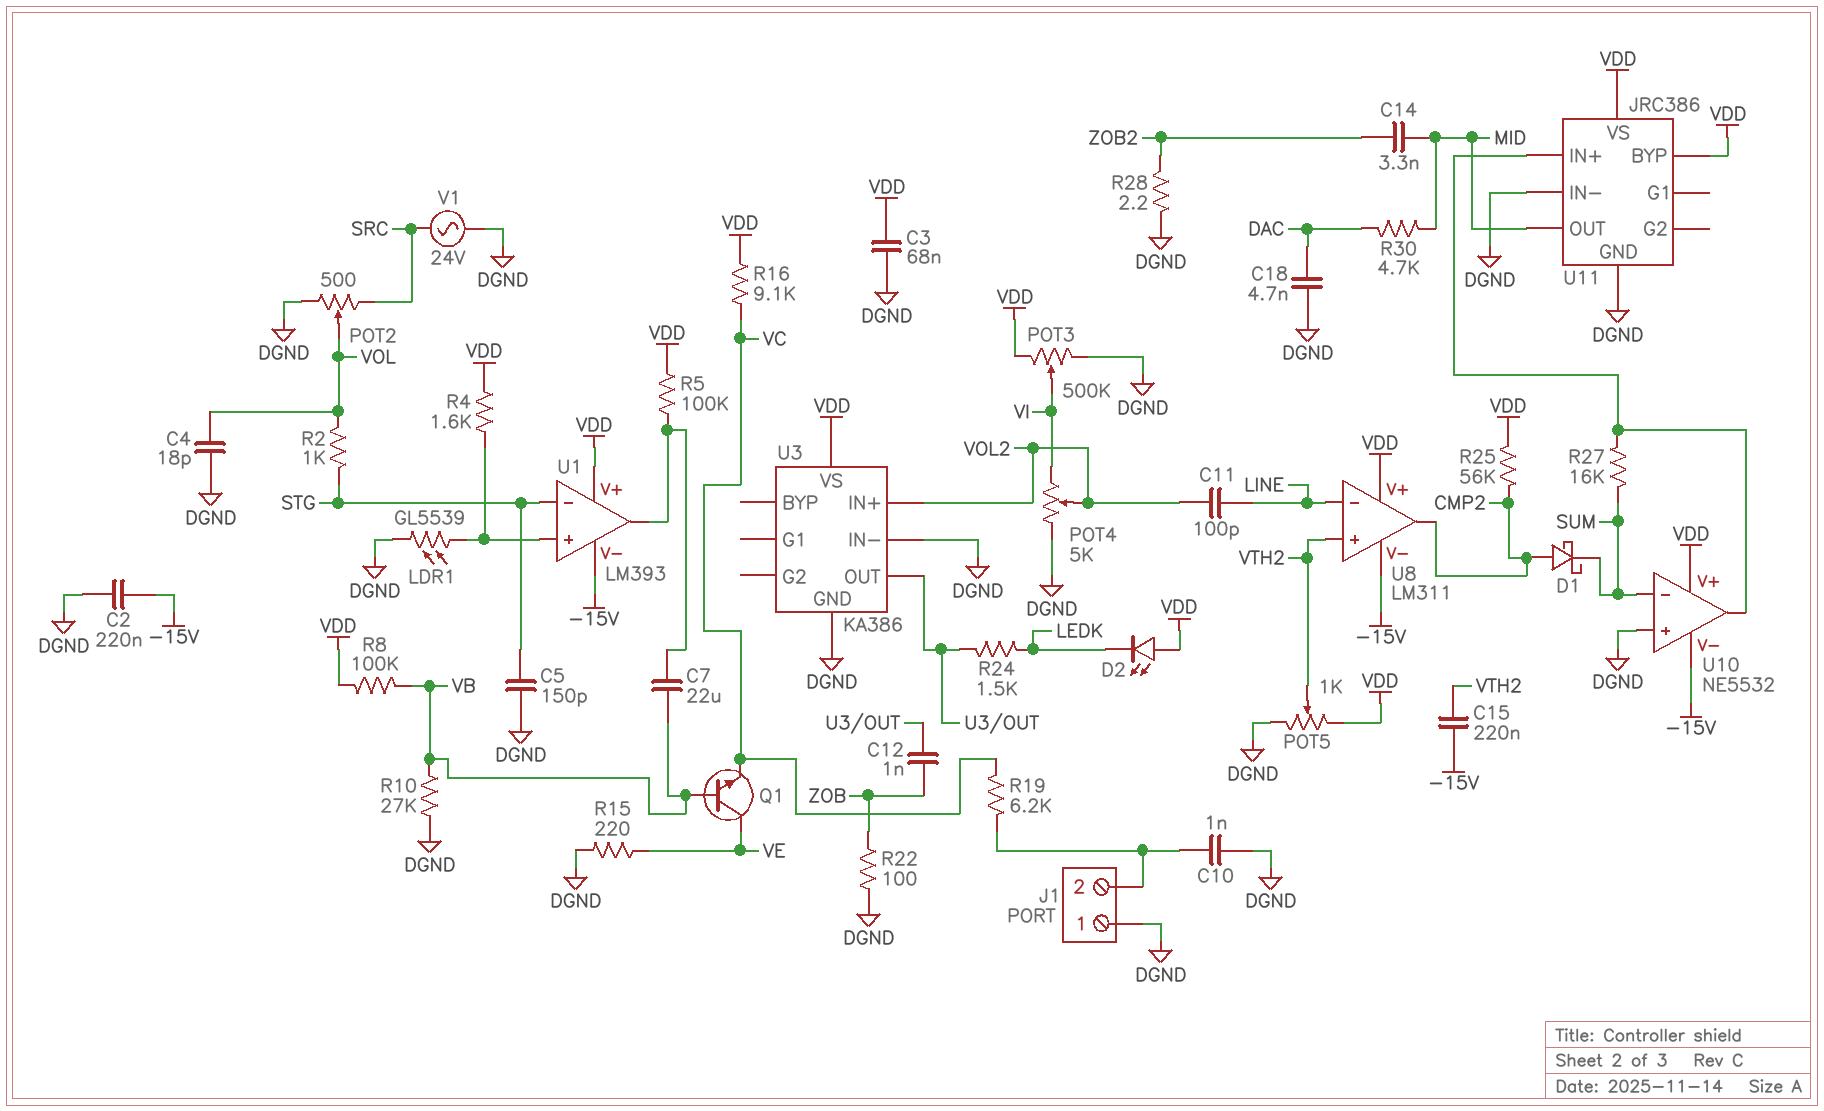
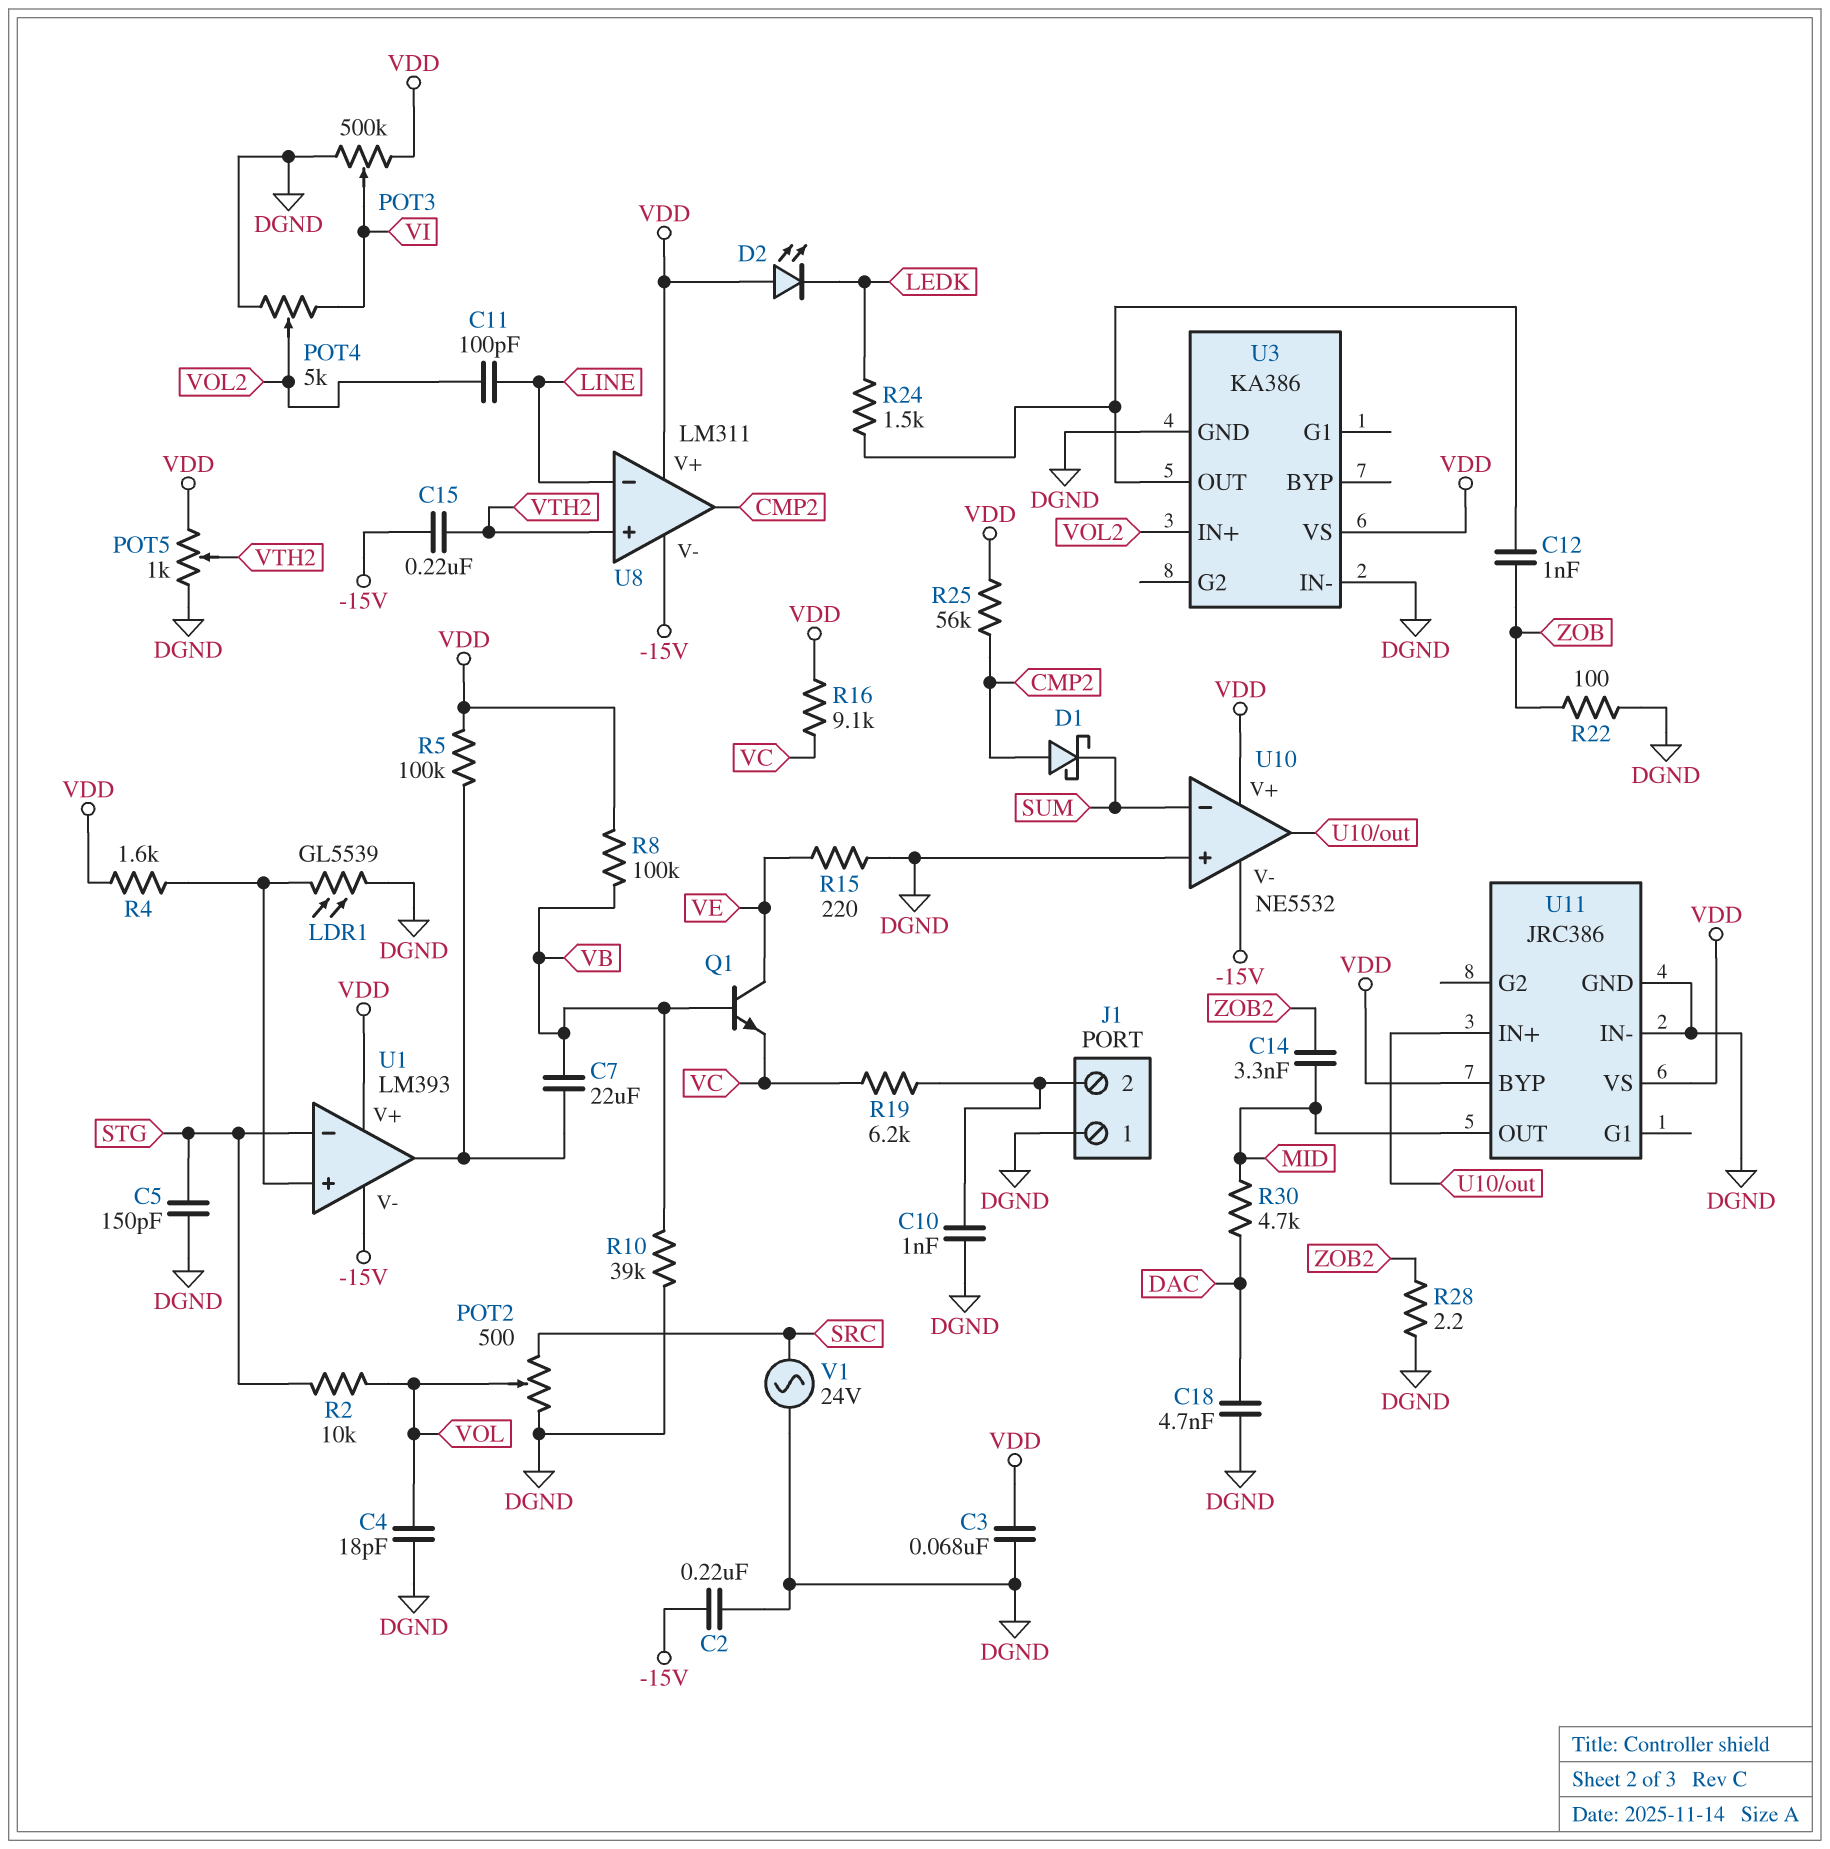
R2: 1k (STG, VOL) -> 10k (STG, VOL)
R10: 27k (DGND, VB) -> 39k (DGND, VB)
R27: 16k (SUM, U10/out) -> none

